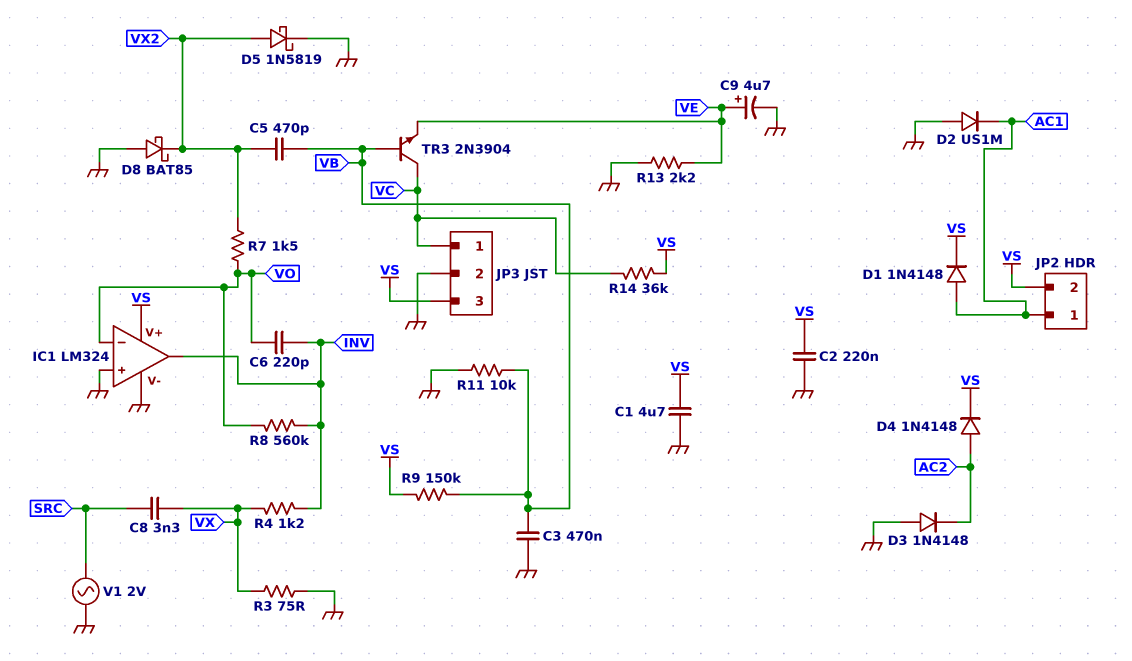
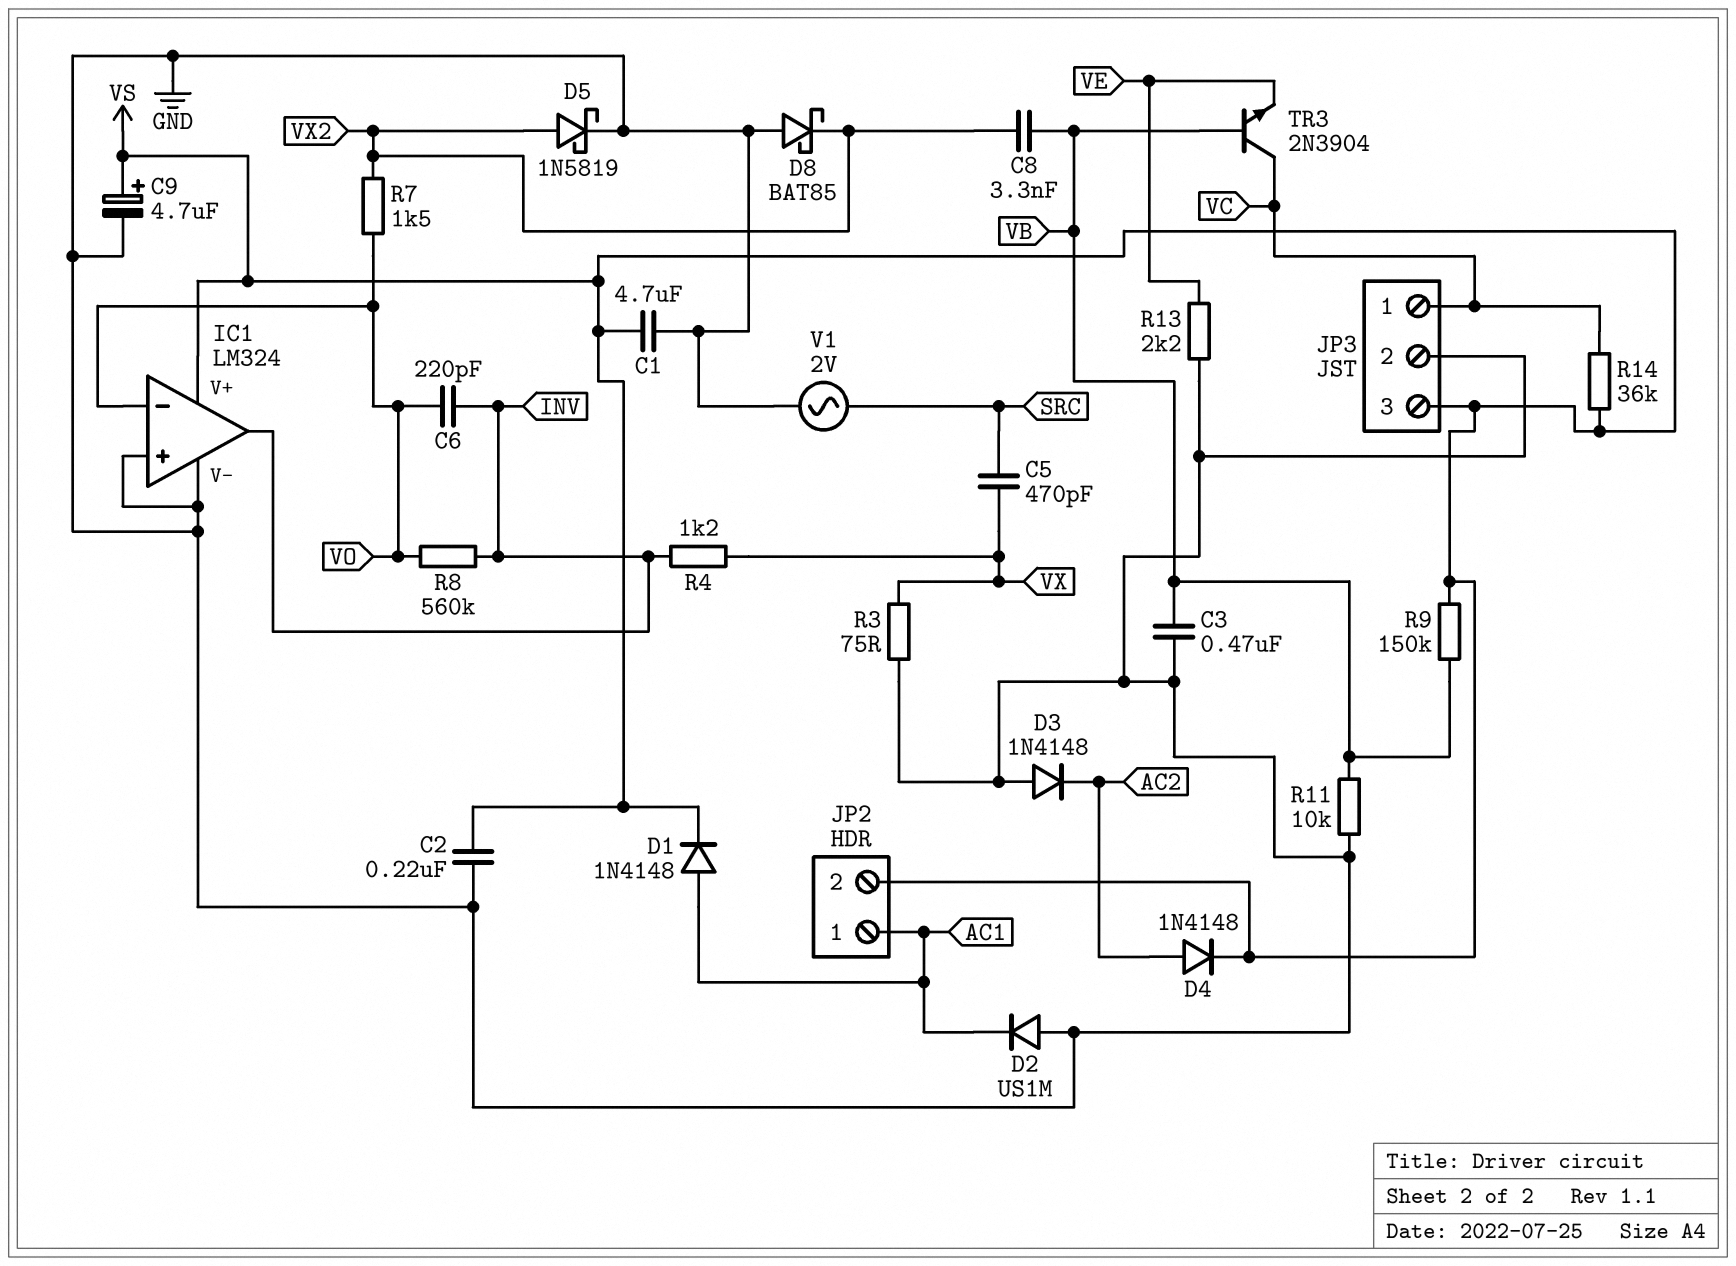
C5: 470pF (VB, VX2) -> 470pF (SRC, VX)
C8: 3.3nF (SRC, VX) -> 3.3nF (VB, VX2)
C9: 4.7uF (plus VE, minus GND) -> 4.7uF (plus VS, minus GND)

